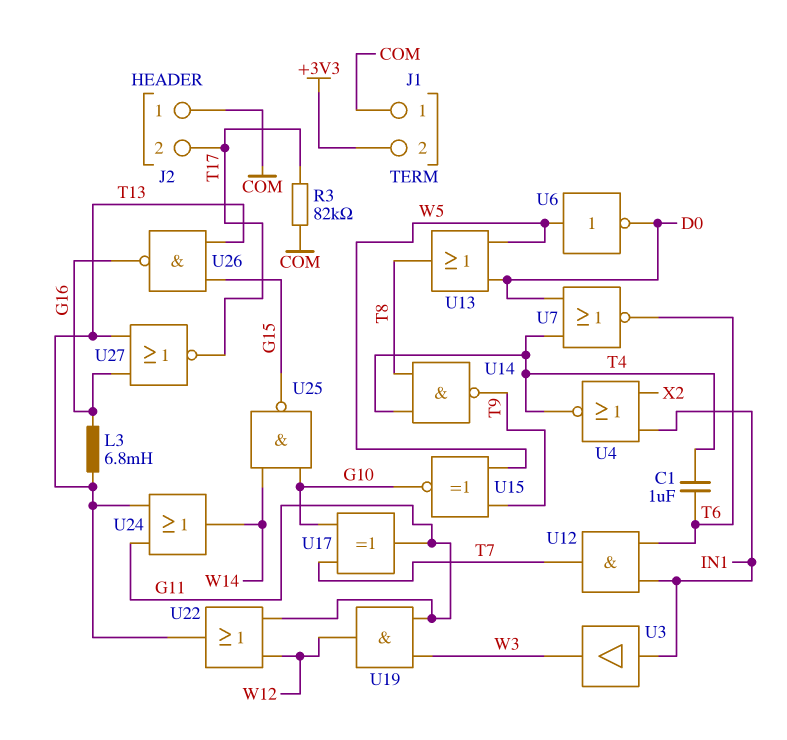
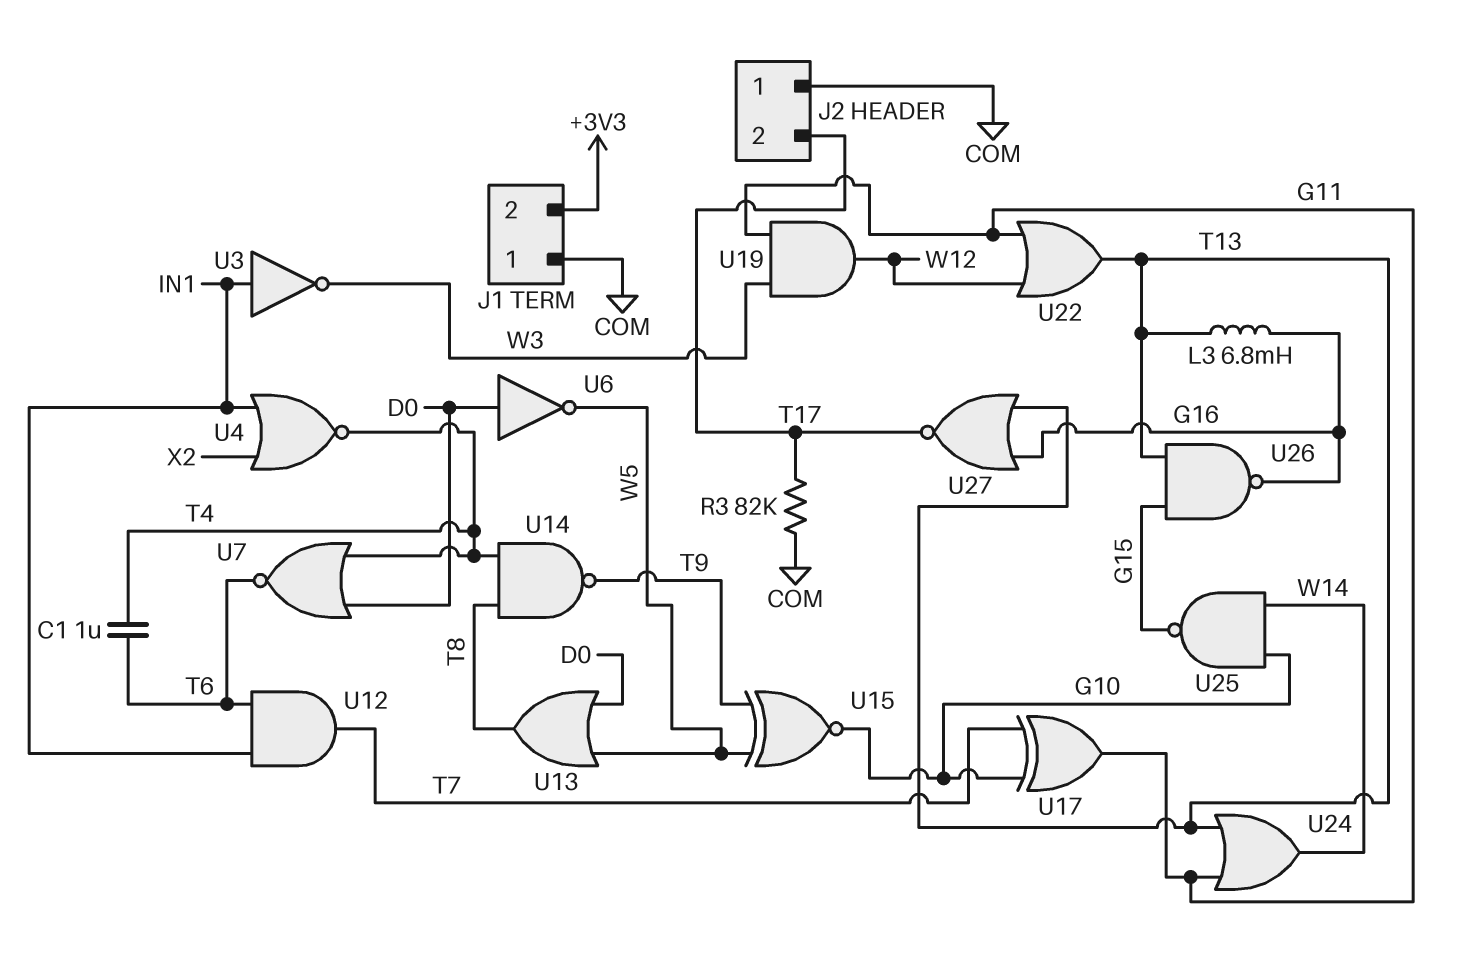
U3: buffer (in IN1, out W3) -> NOT (in IN1, out W3)
U6: NOT (in W5, out D0) -> NOT (in D0, out W5)

